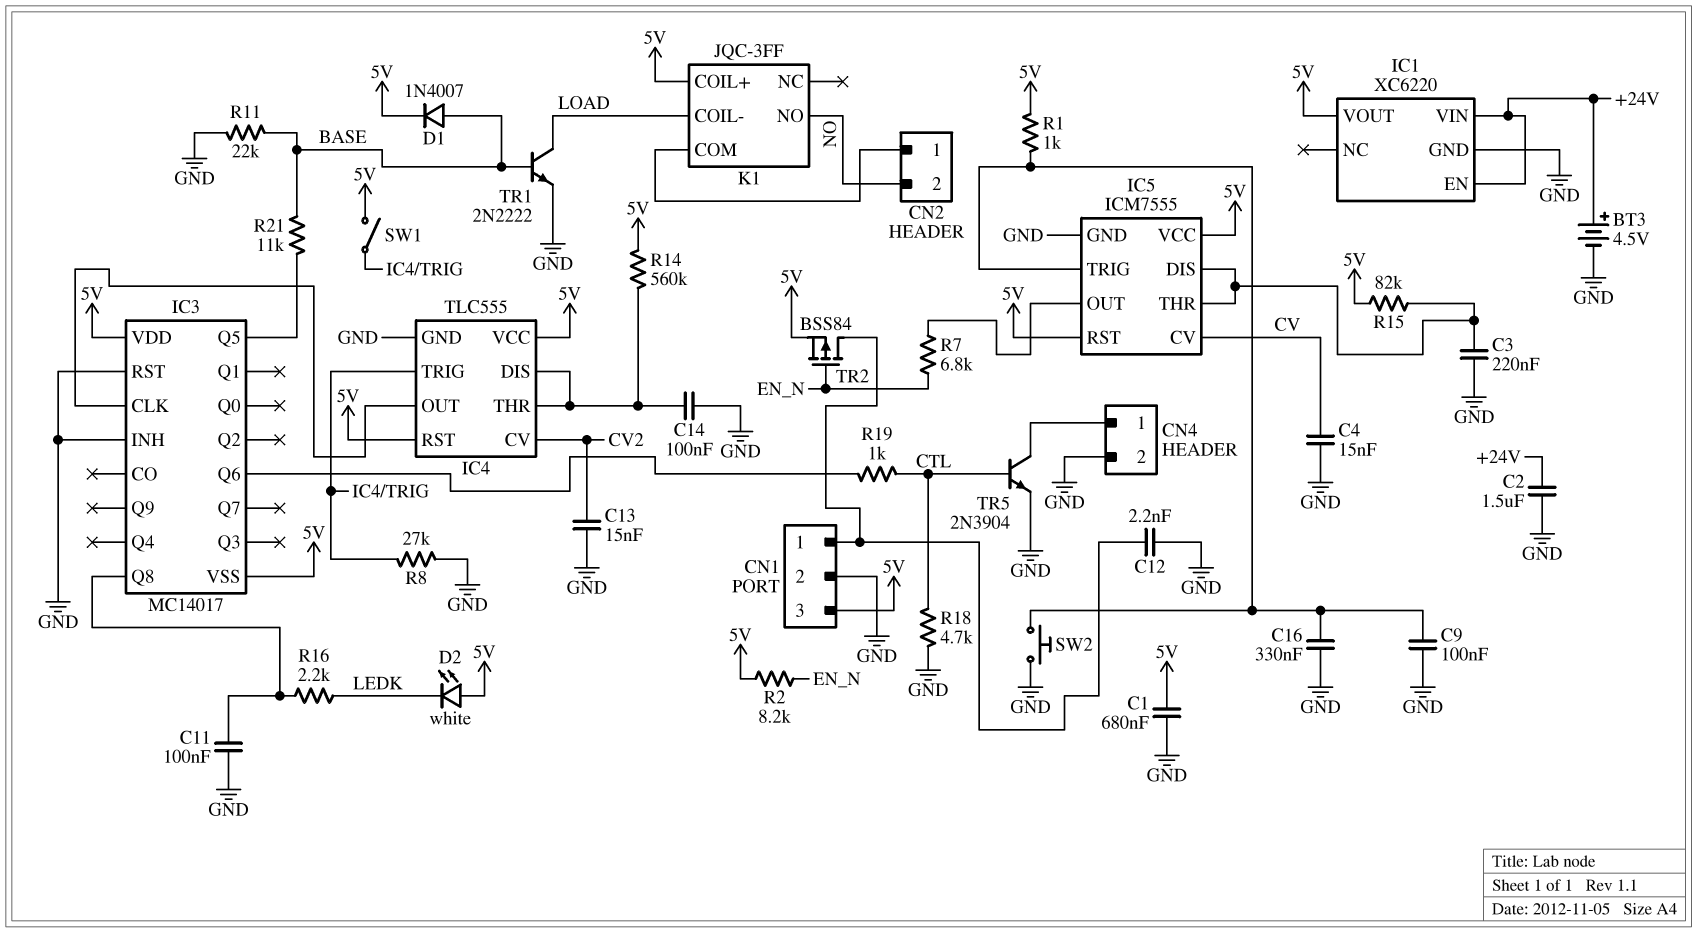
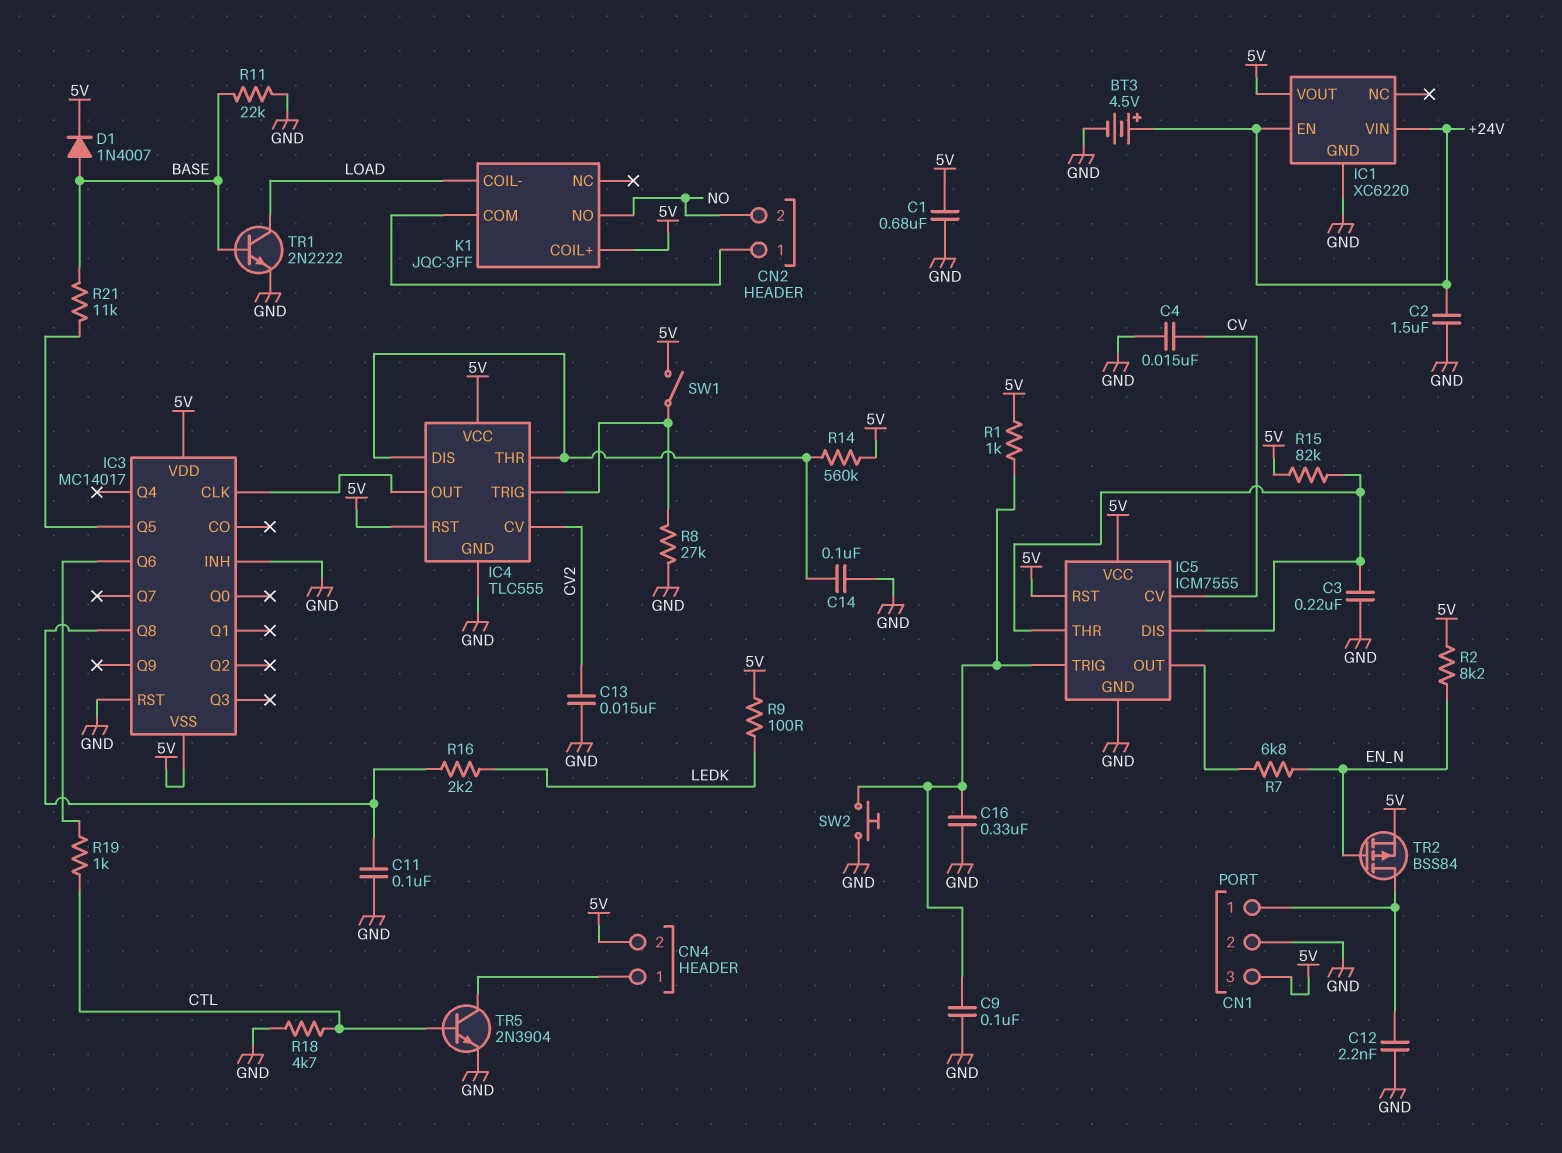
CN4 pin 2: GND -> 5V
D2: LED white (A 5V, K LEDK) -> none
R9: none -> 100 (5V, LEDK)

